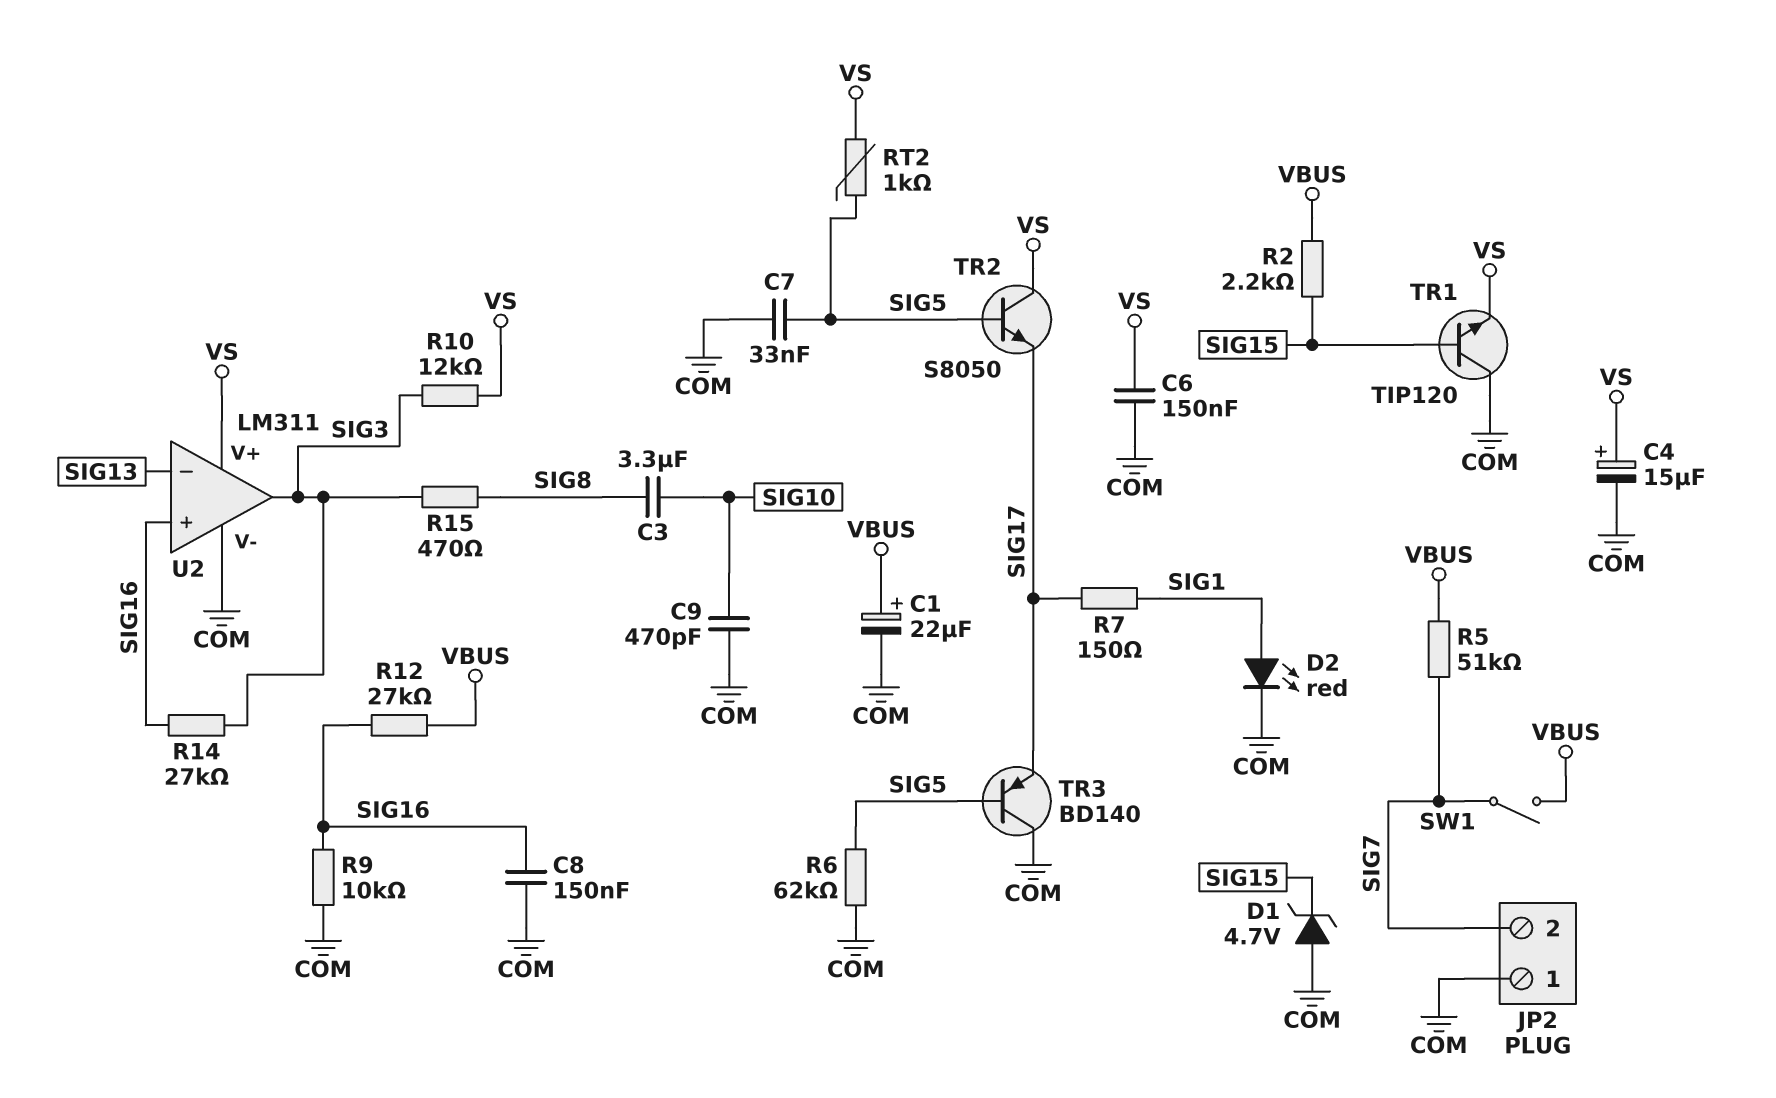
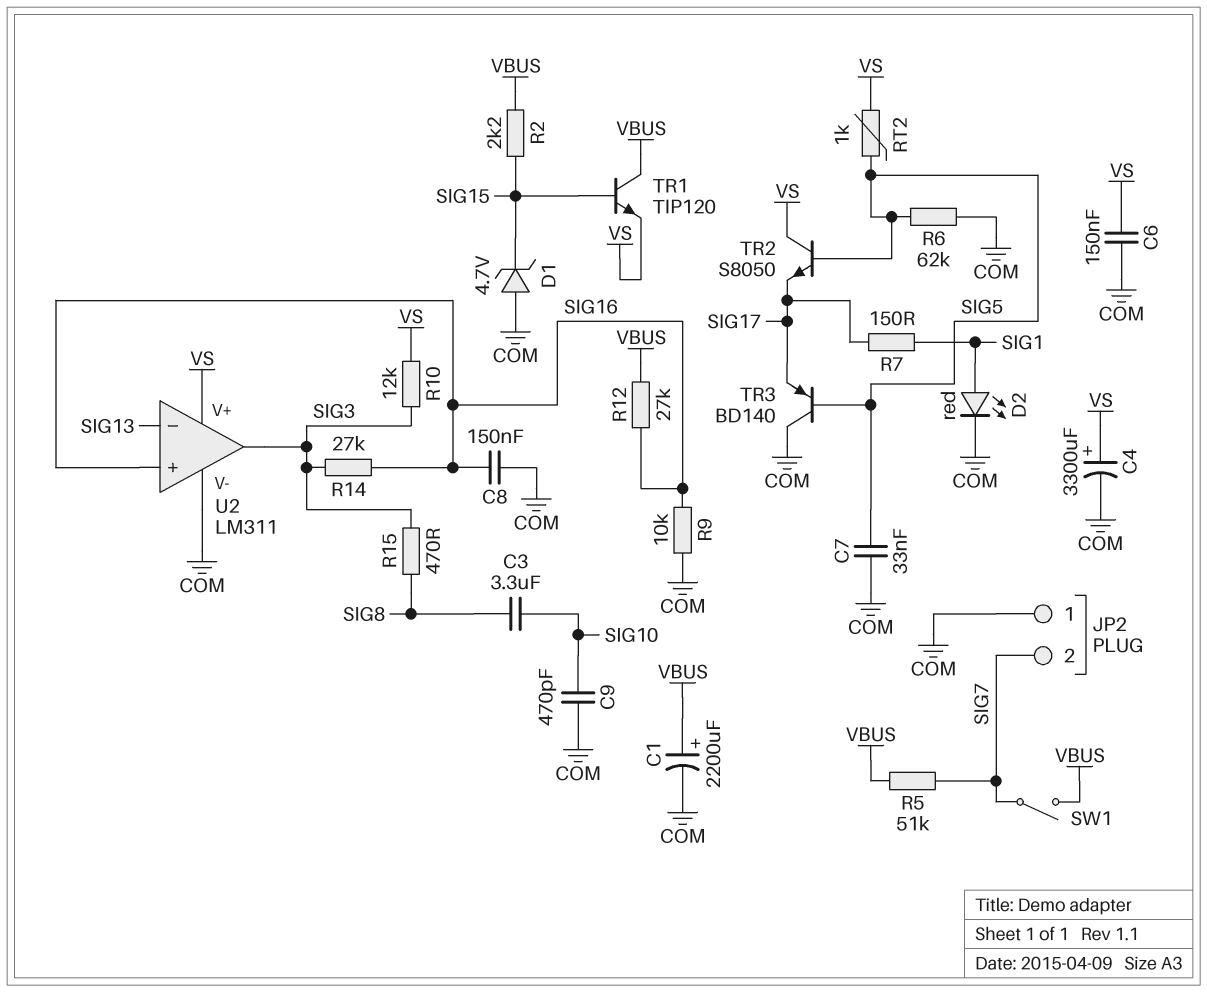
C1: 22uF (plus VBUS, minus COM) -> 2200uF (plus VBUS, minus COM)
C4: 15uF (plus VS, minus COM) -> 3300uF (plus VS, minus COM)
TR1: NPN TIP120 (B SIG15, C COM, E VS) -> NPN TIP120 (B SIG15, C VBUS, E VS)

